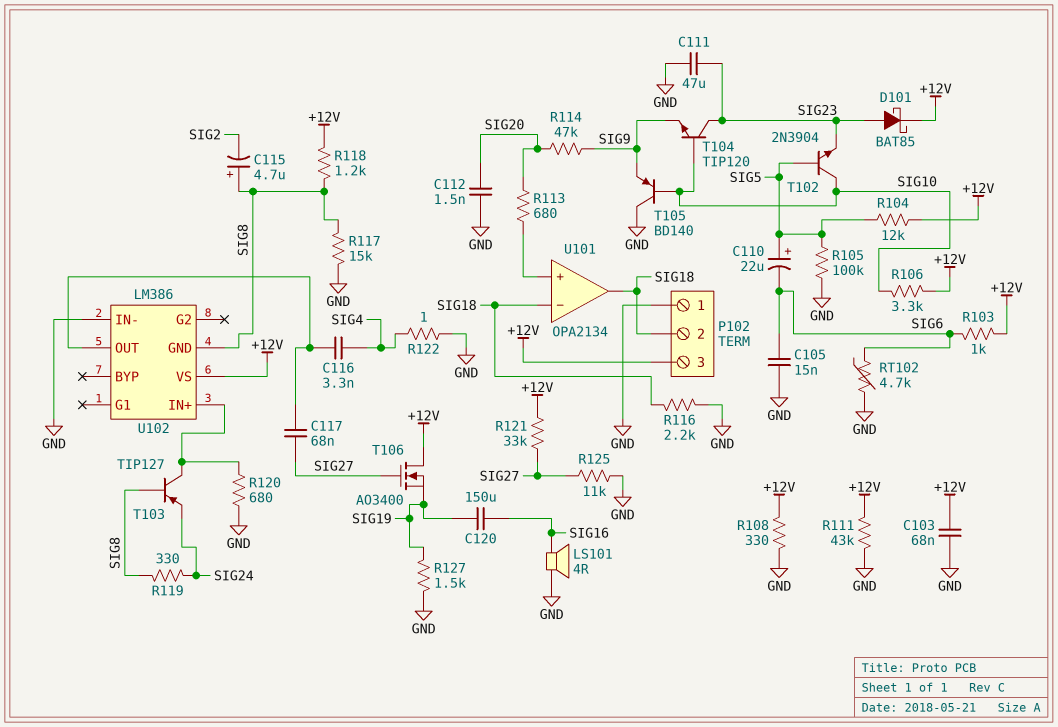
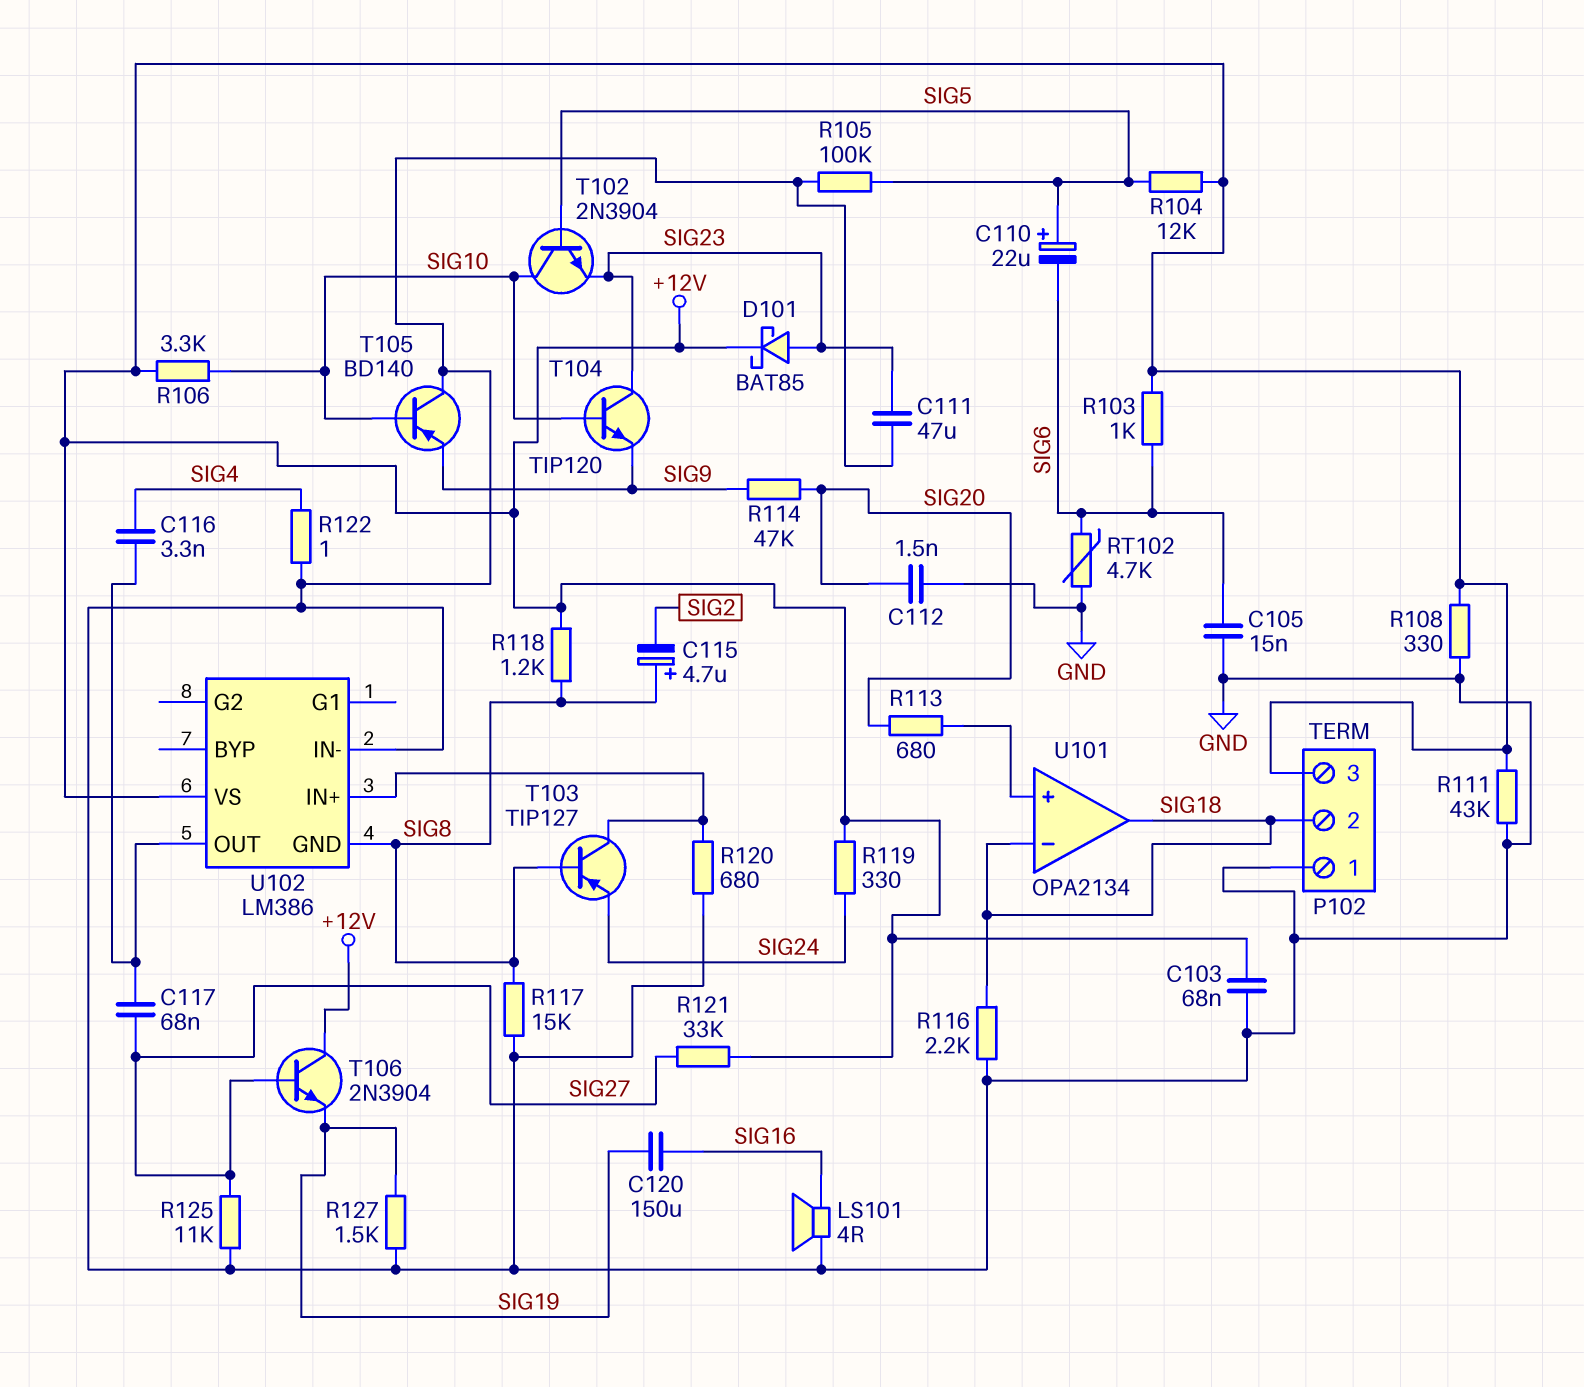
R119: 330 (SIG8, SIG24) -> 330 (+12V, SIG24)
T106: NMOS AO3400 (G SIG27, D +12V, S SIG19) -> NPN 2N3904 (B SIG27, C +12V, E SIG19)

